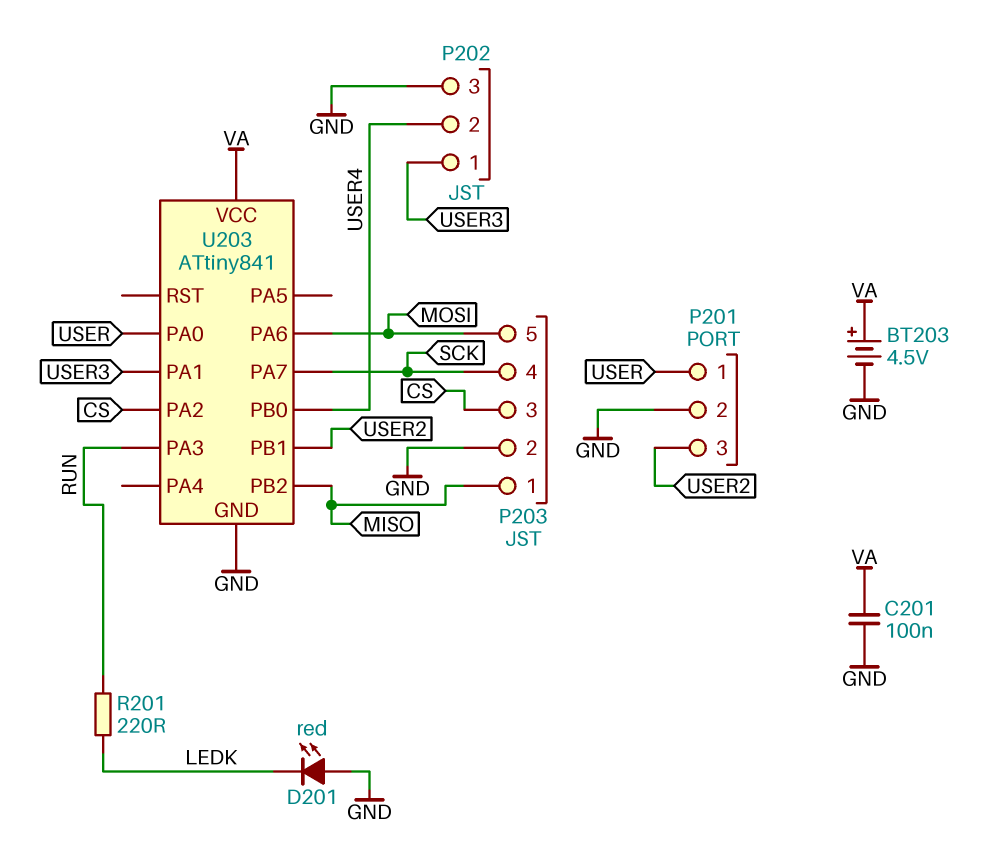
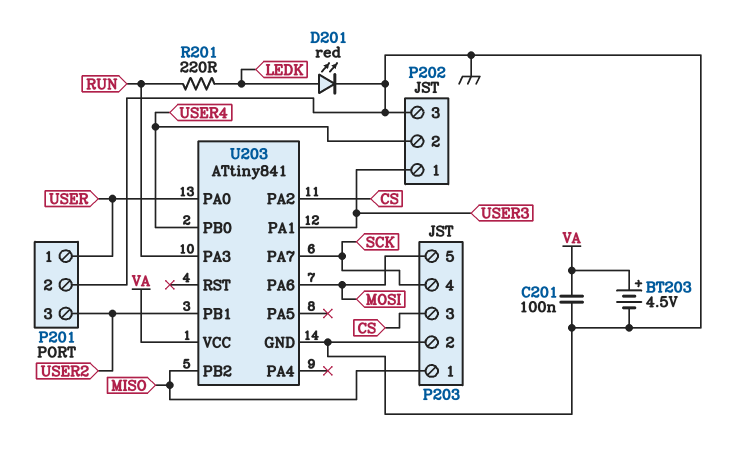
D201: LED red (A GND, K LEDK) -> LED red (A LEDK, K GND)

